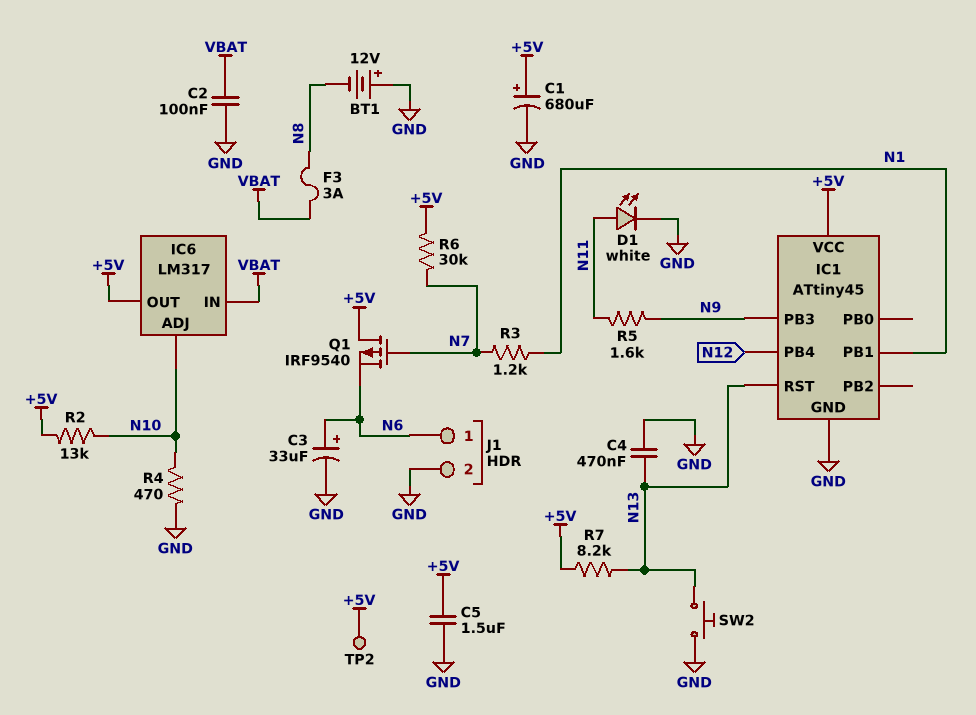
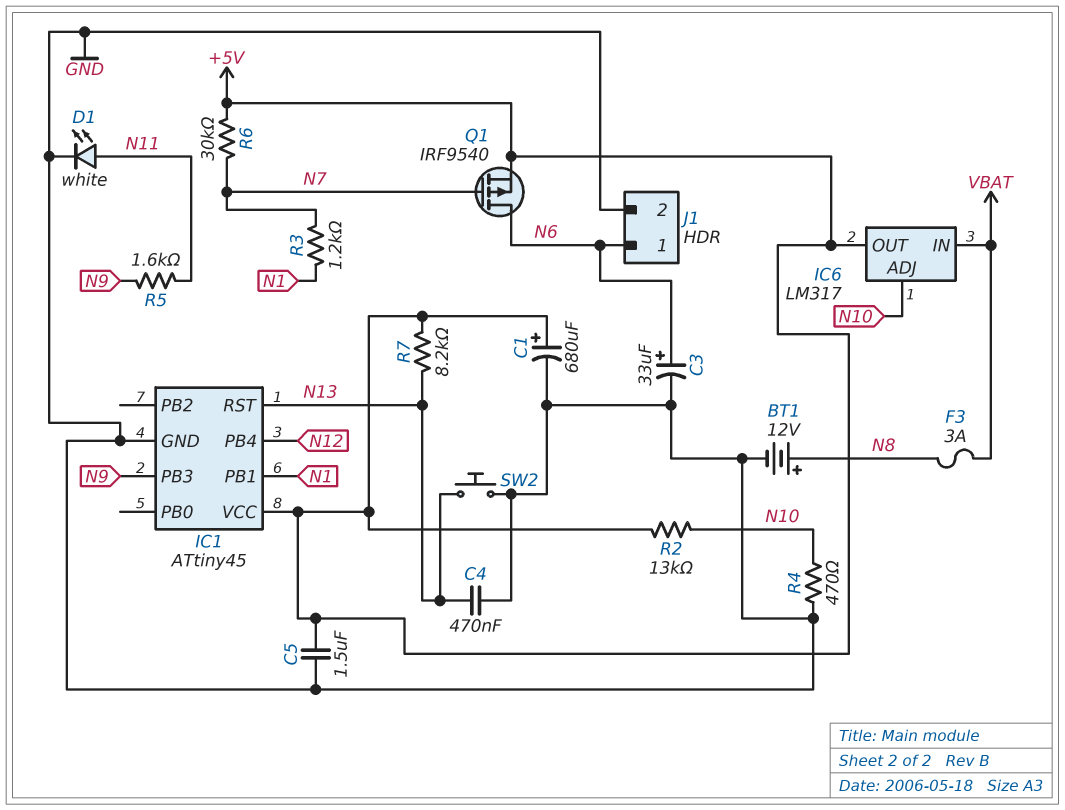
BT1: 12V (plus GND, minus N8) -> 12V (plus N8, minus GND)
C2: 100nF (GND, VBAT) -> none
Q1: PMOS IRF9540 (G N7, D +5V, S N6) -> PMOS IRF9540 (G N7, D N6, S +5V)
TP2: test point (+5V) -> none

